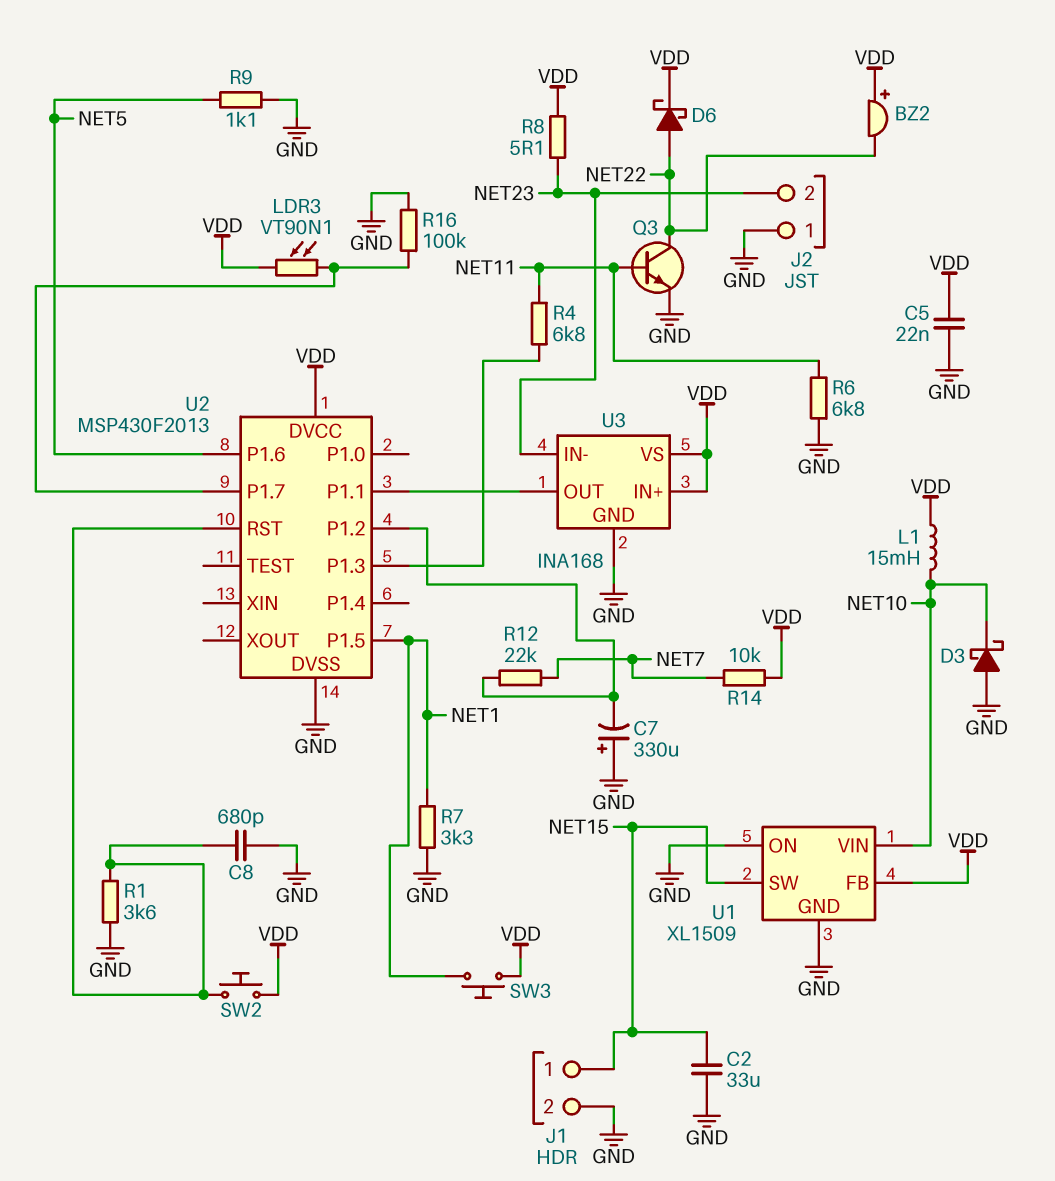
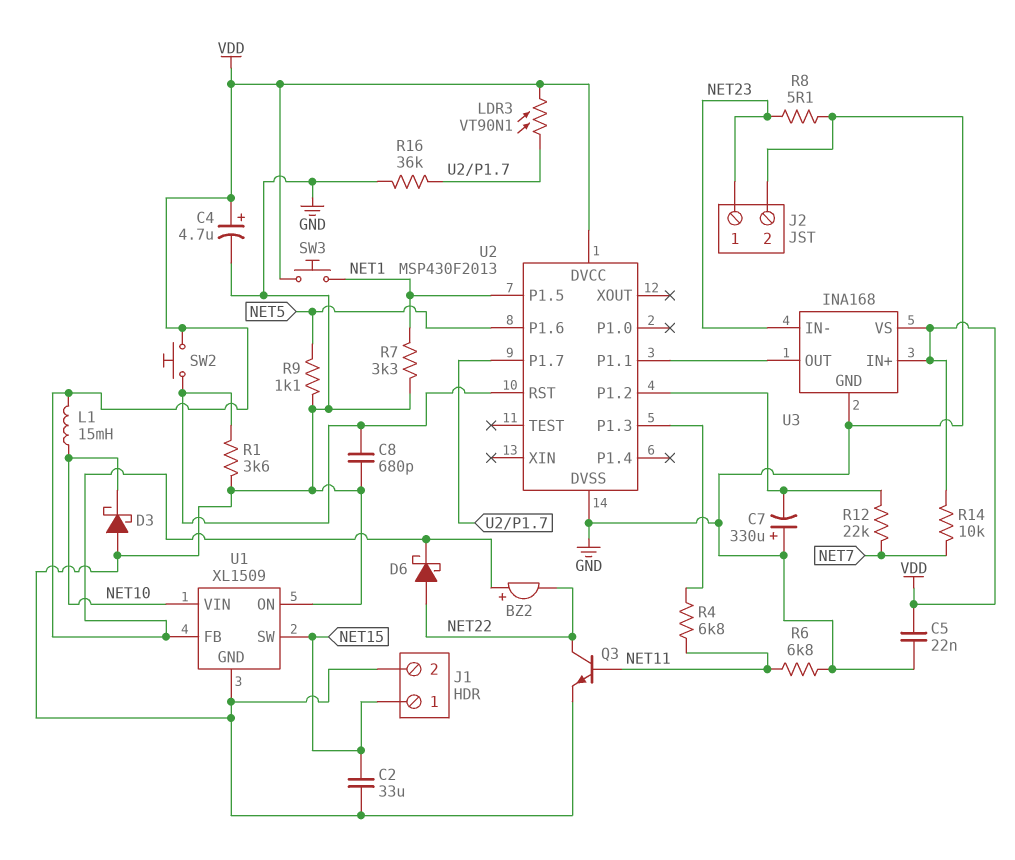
C4: none -> 4.7uF (plus VDD, minus GND)
J2 pin 1: GND -> NET23
J2 pin 2: NET23 -> GND
R8: 5.1 (NET23, VDD) -> 5.1 (GND, NET23)
R16: 100k (GND, U2/P1.7) -> 36k (GND, U2/P1.7)

